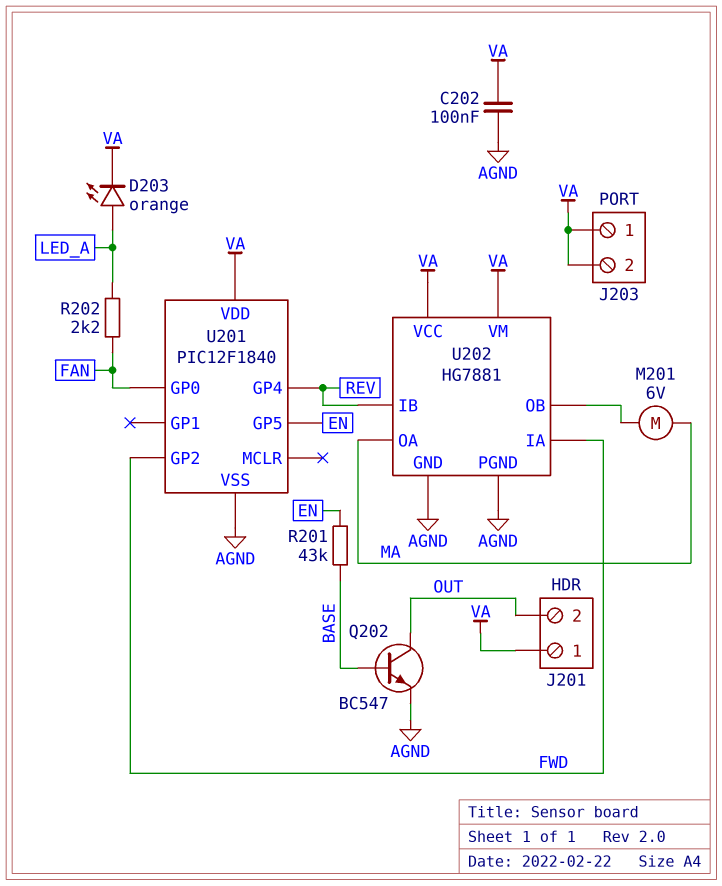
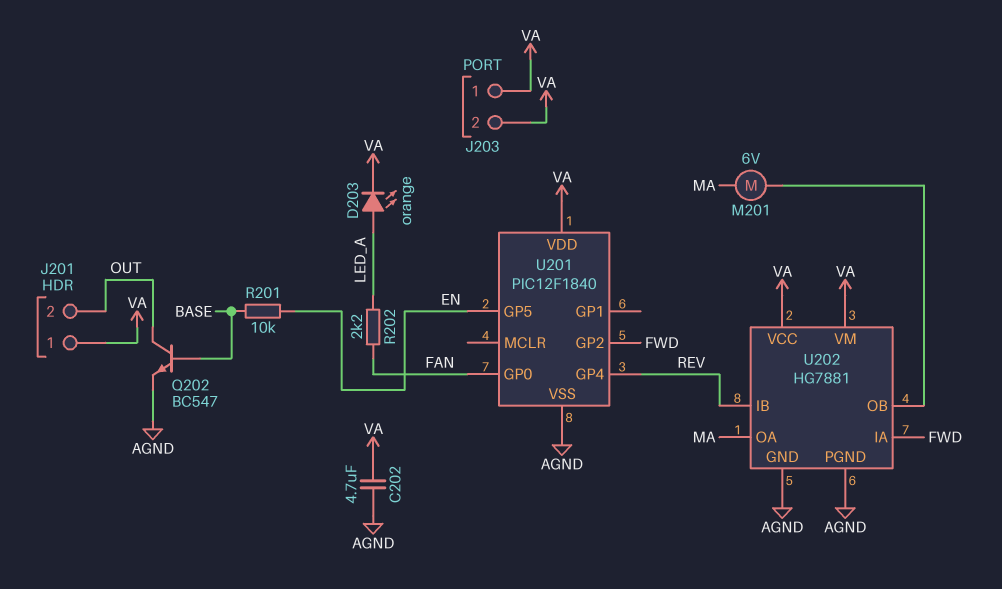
C202: 100nF (AGND, VA) -> 4.7uF (AGND, VA)
R201: 43k (BASE, EN) -> 10k (BASE, EN)

